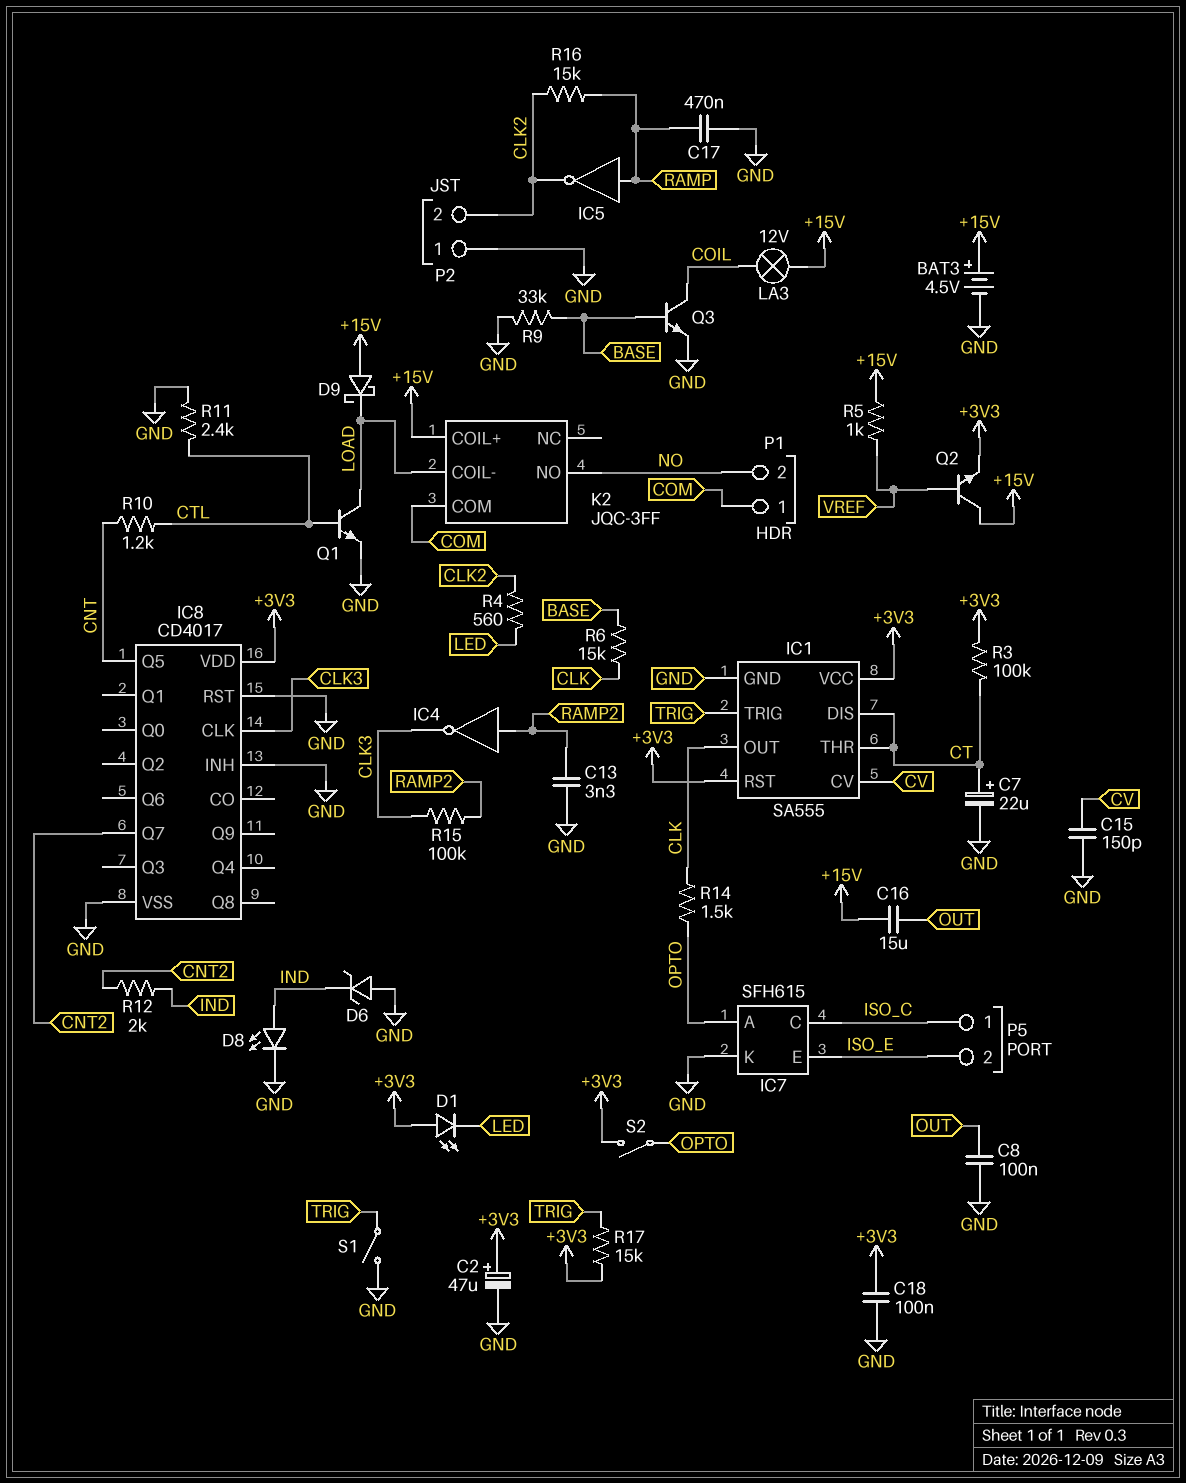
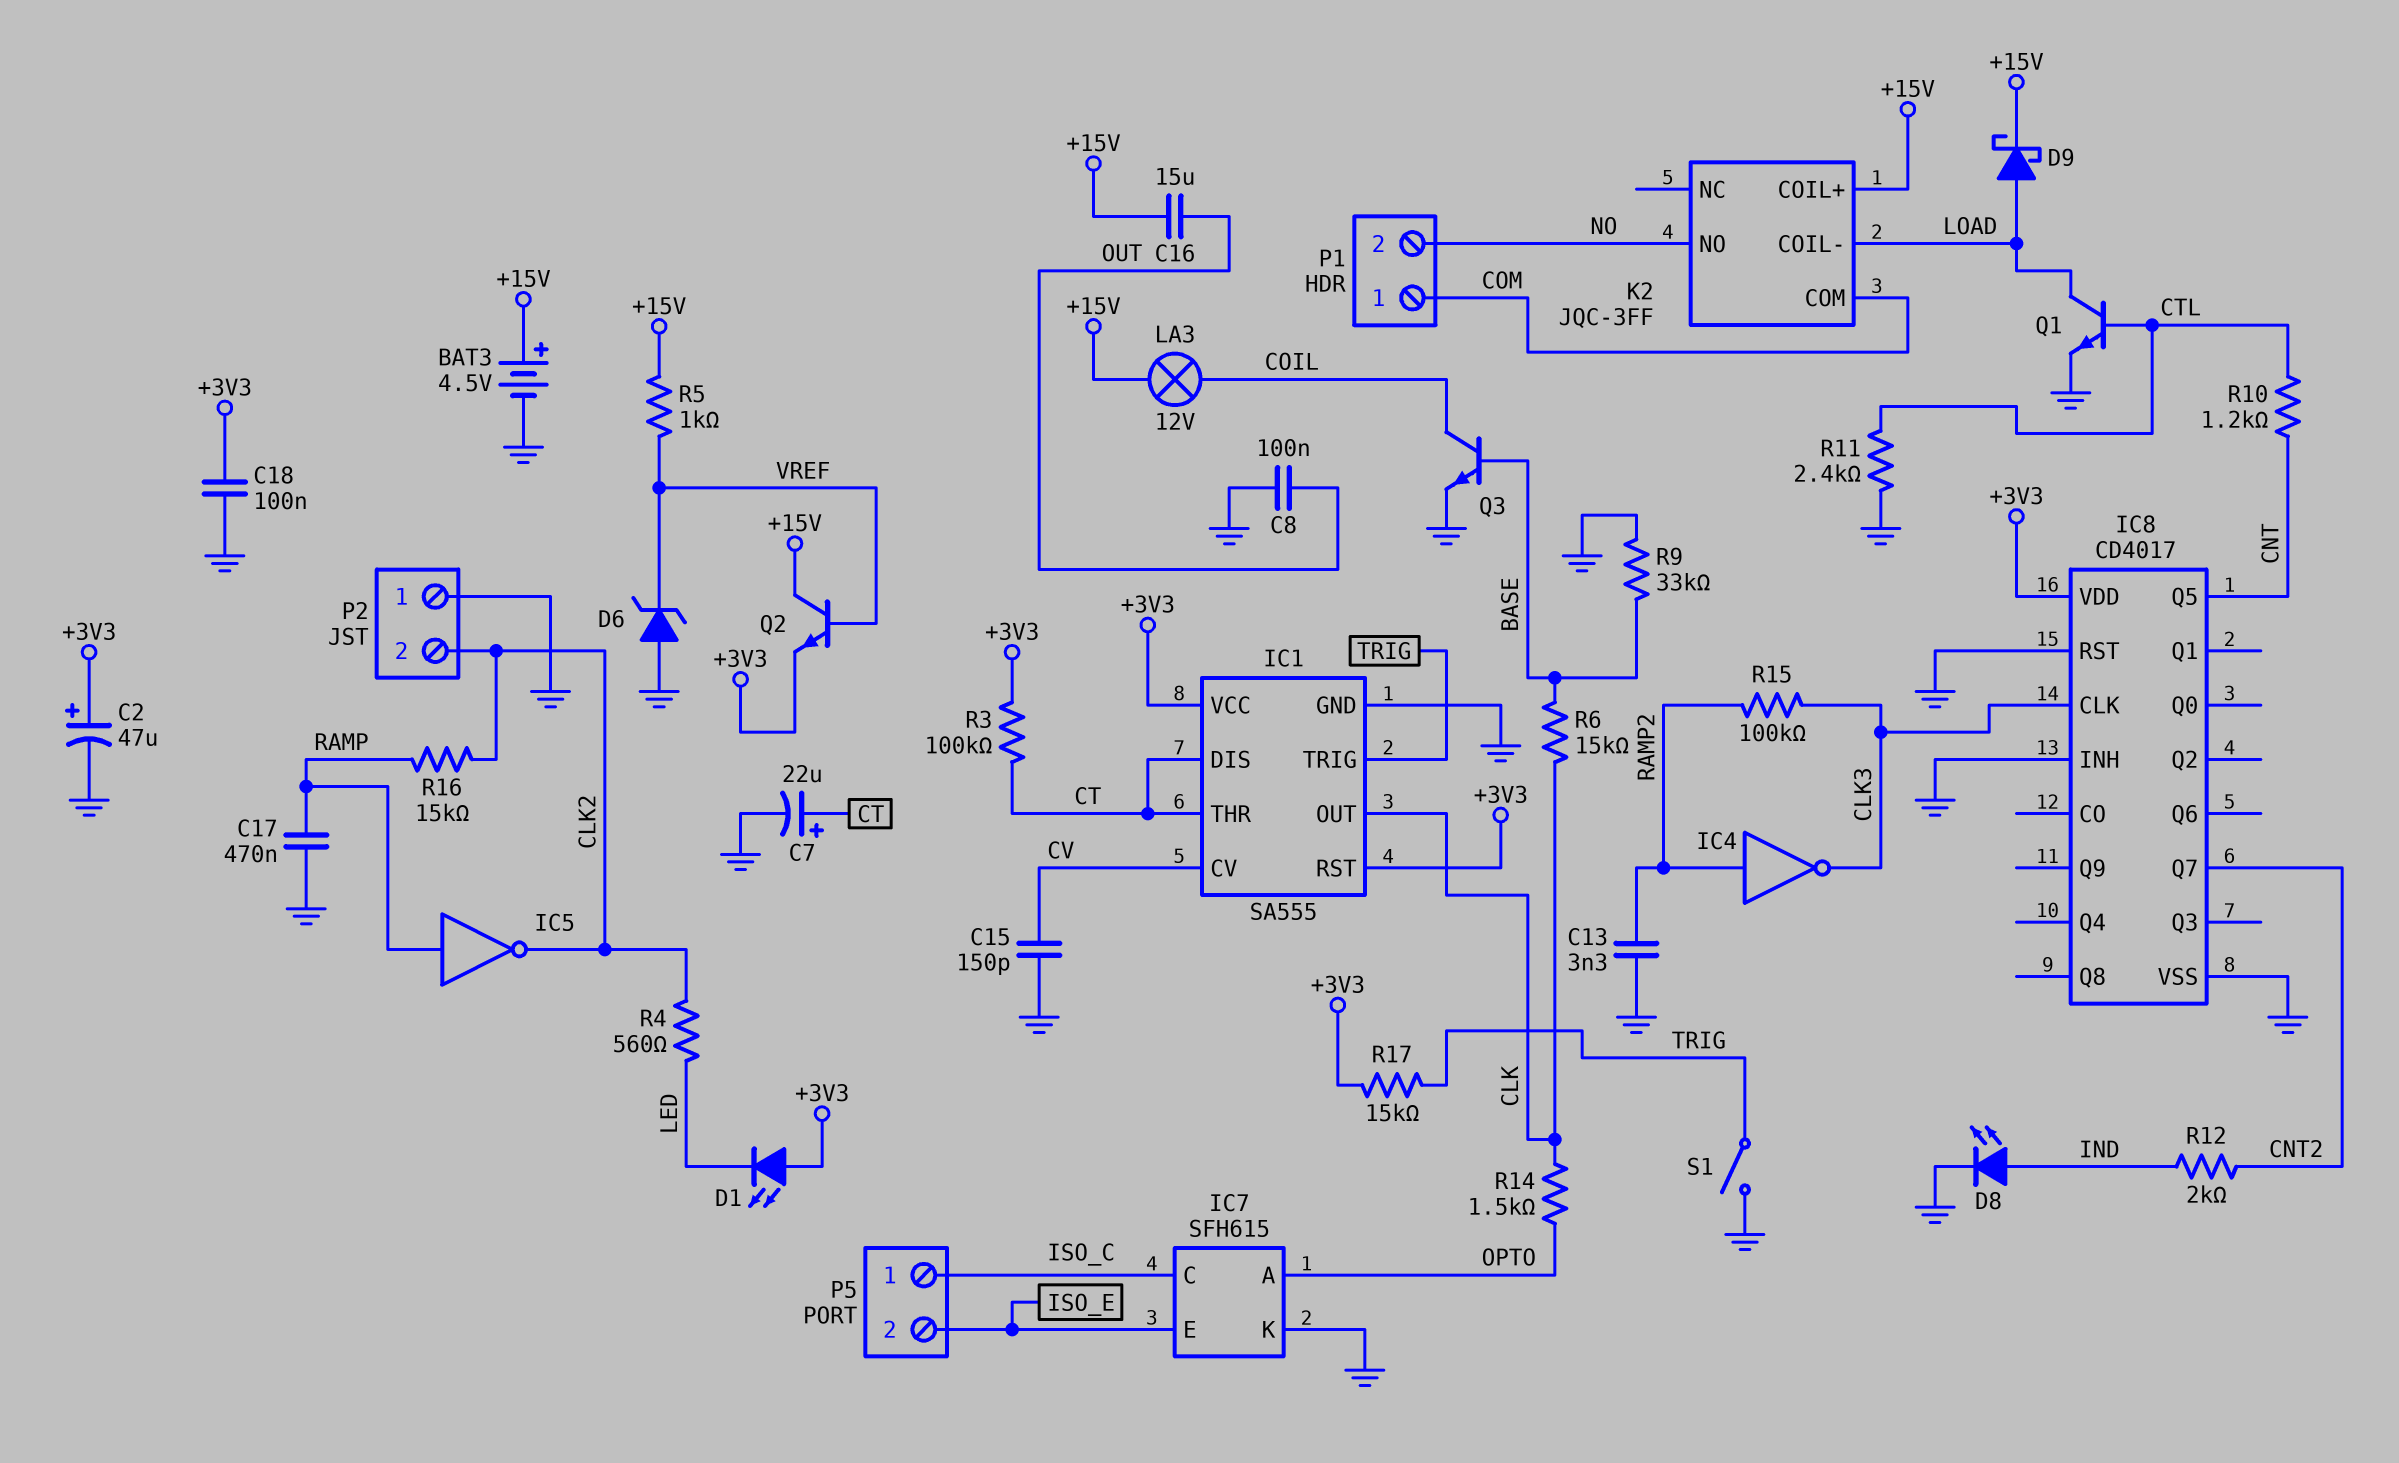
D6: zener (A GND, K IND) -> zener (A GND, K VREF)
D9: schottky (A +15V, K LOAD) -> schottky (A LOAD, K +15V)
S2: switch (+3V3, OPTO) -> none

